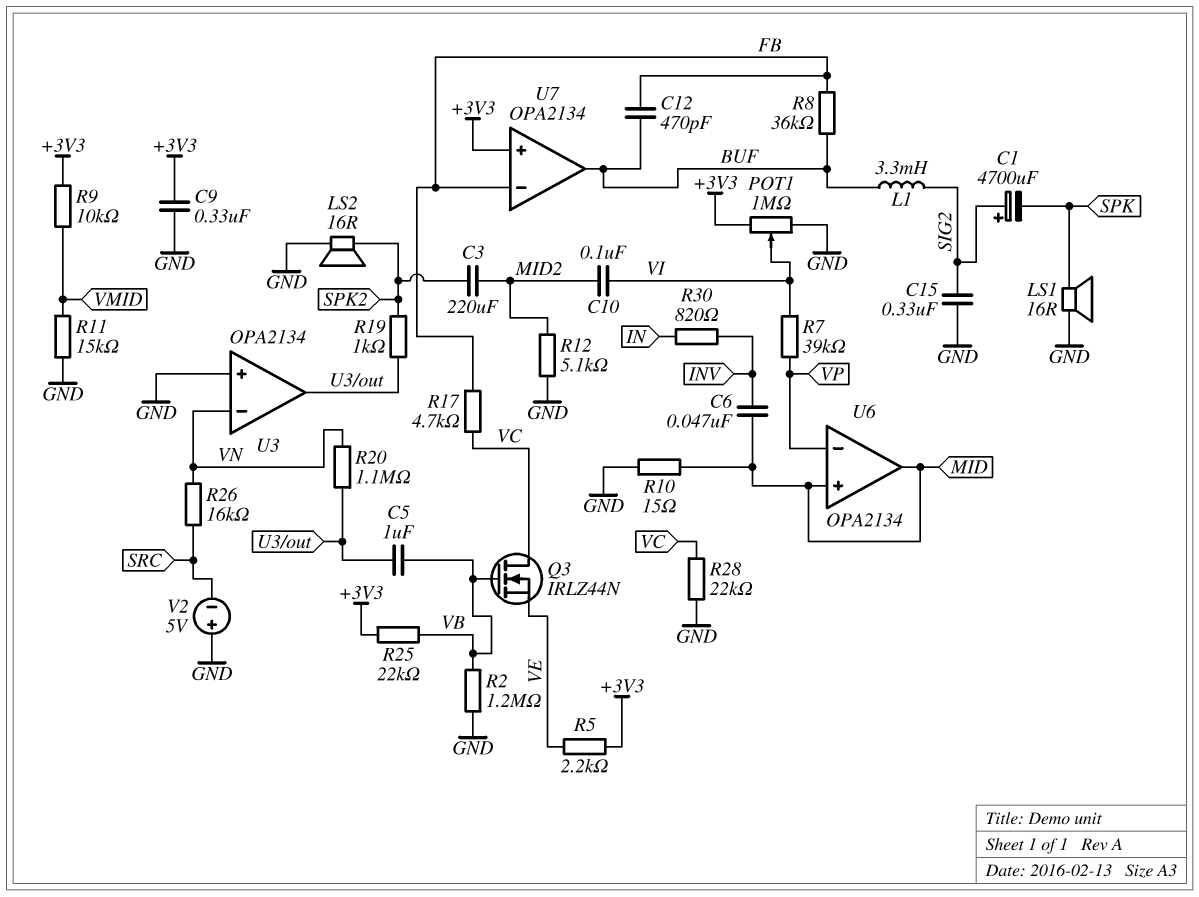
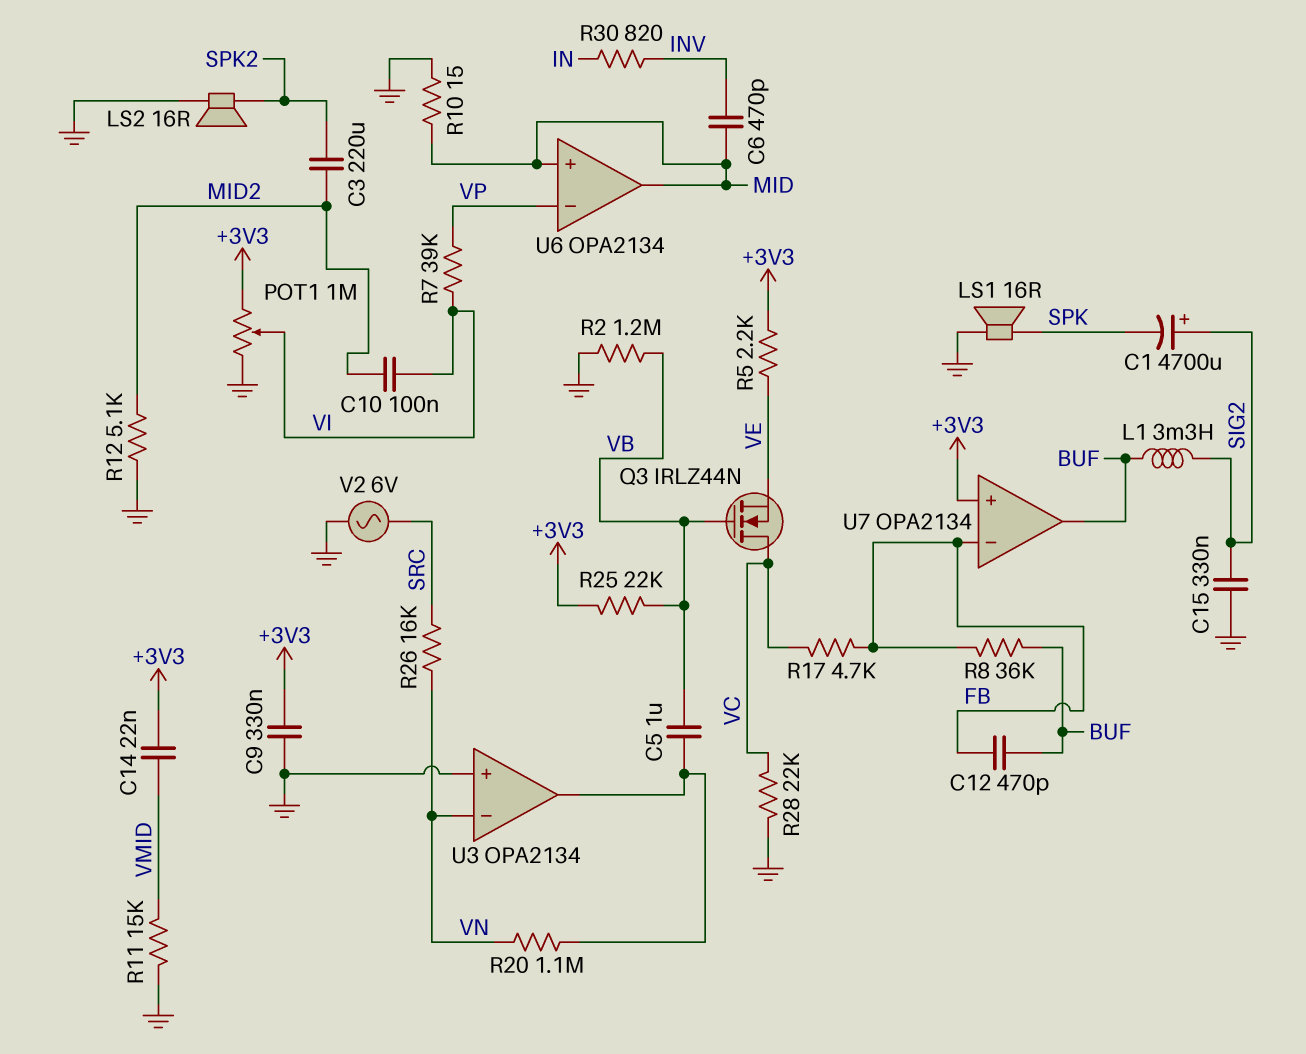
C6: 47nF (INV, MID) -> 470pF (INV, MID)
C14: none -> 22nF (+3V3, VMID)
R9: 10k (+3V3, VMID) -> none
R19: 1k (SPK2, U3/out) -> none
V2: 5V (plus GND, minus SRC) -> AC 6V (GND, SRC)

